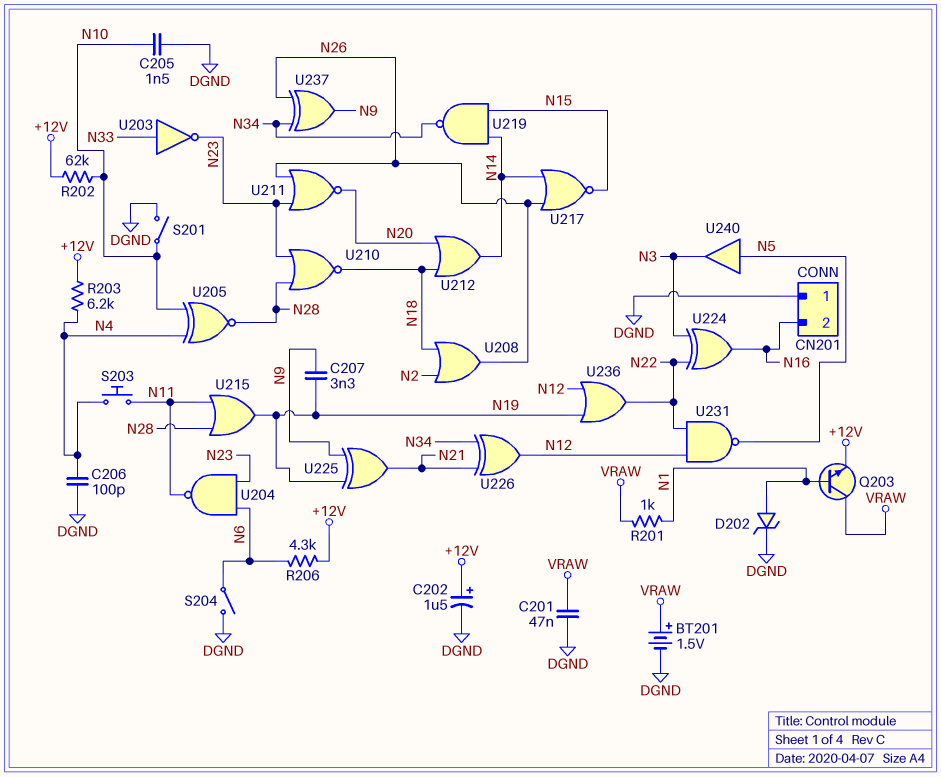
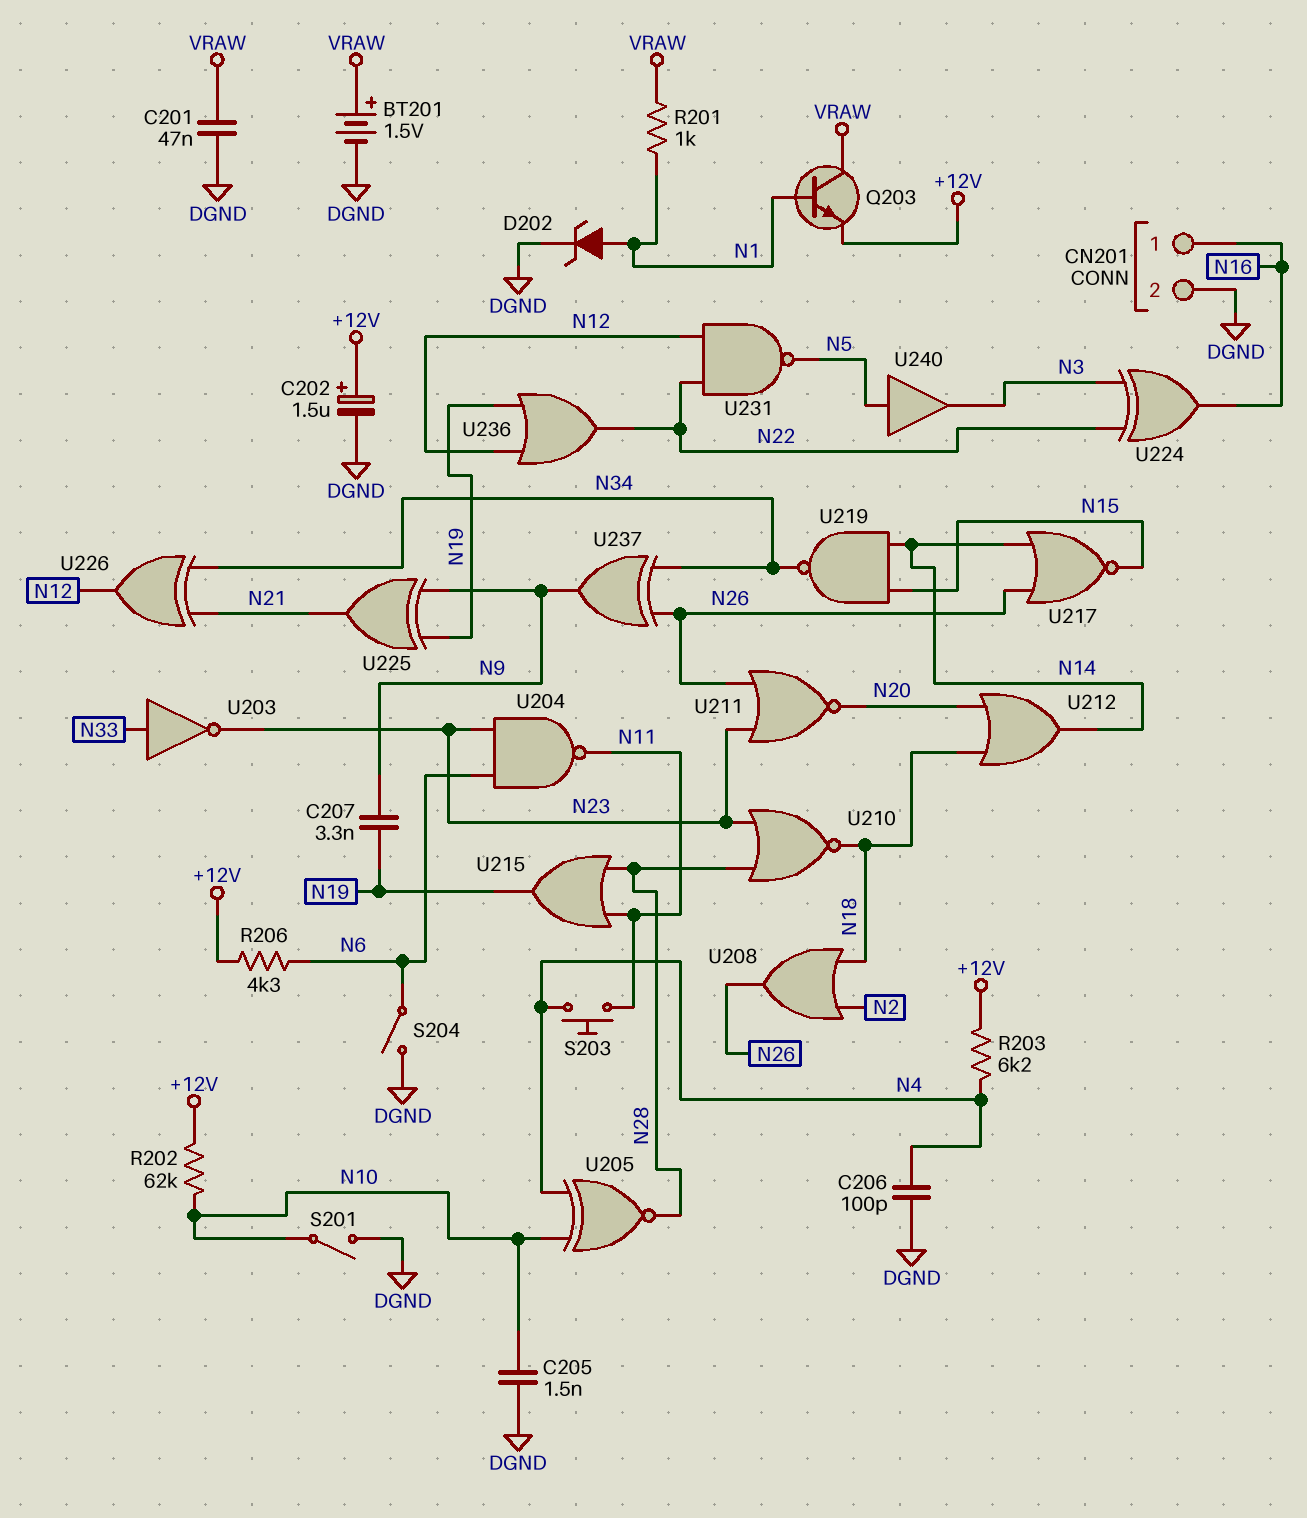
CN201 pin 1: DGND -> N16
CN201 pin 2: N16 -> DGND

